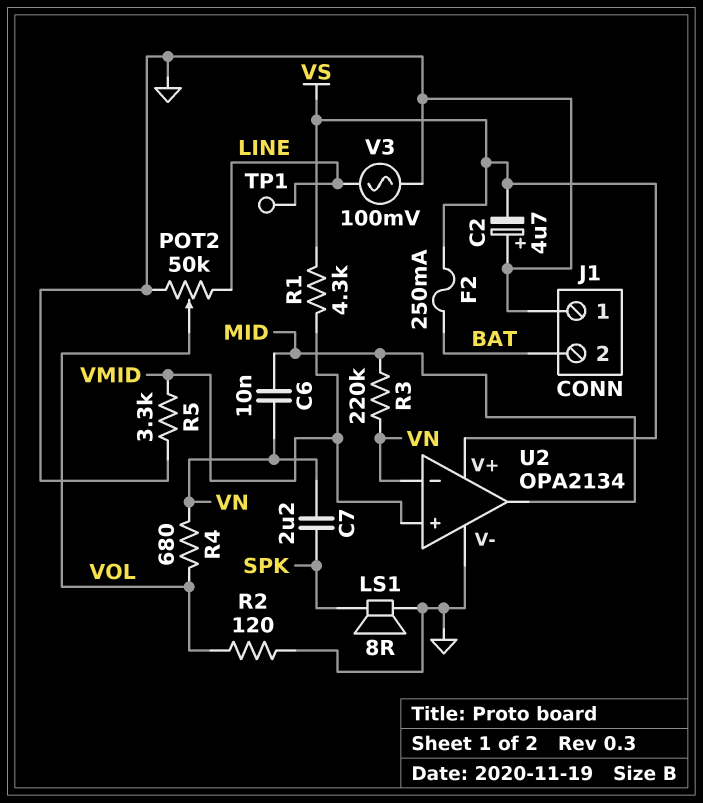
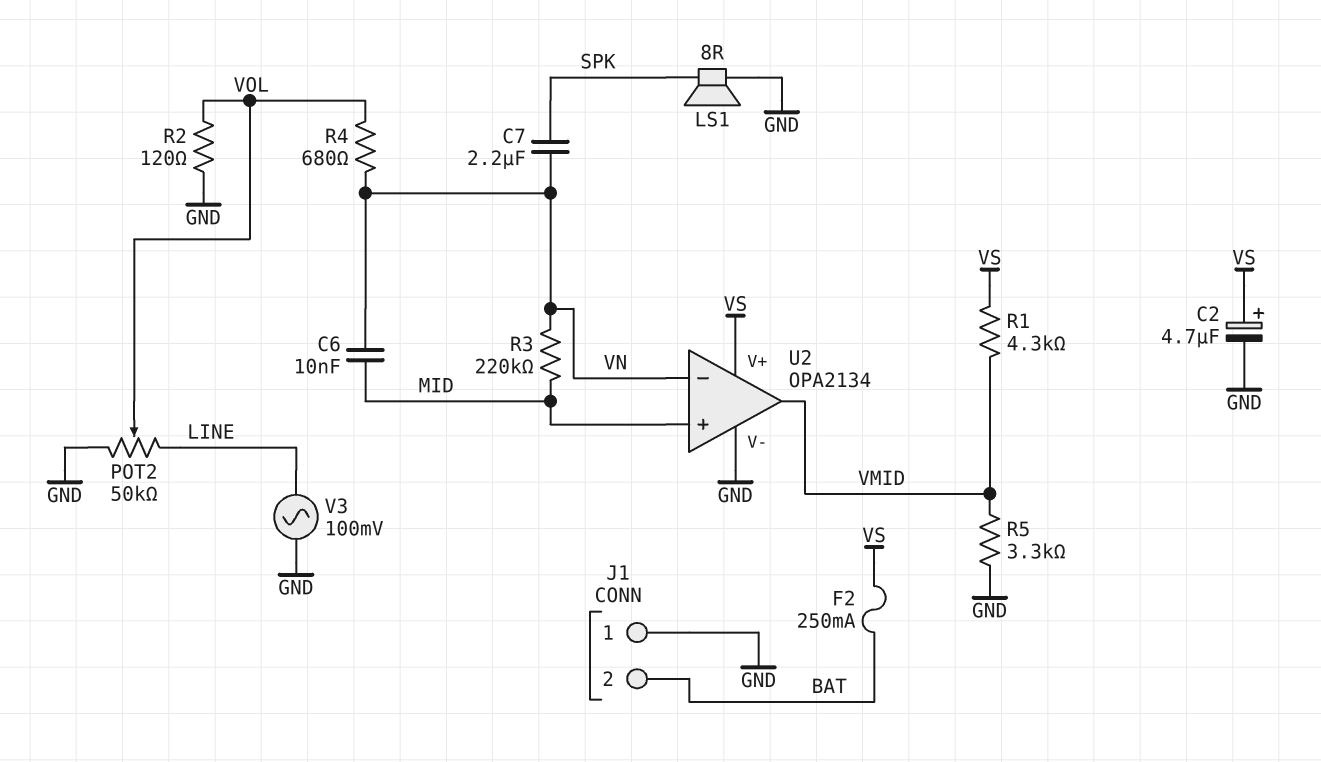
C2: 4.7uF (plus GND, minus VS) -> 4.7uF (plus VS, minus GND)
TP1: test point (LINE) -> none
U2 pin in+: VMID -> MID
U2 pin out: MID -> VMID

